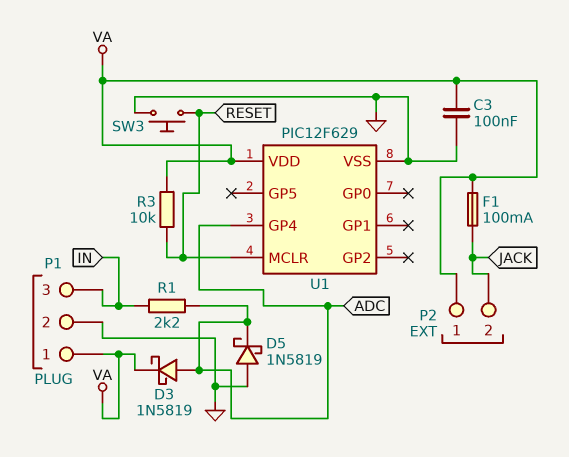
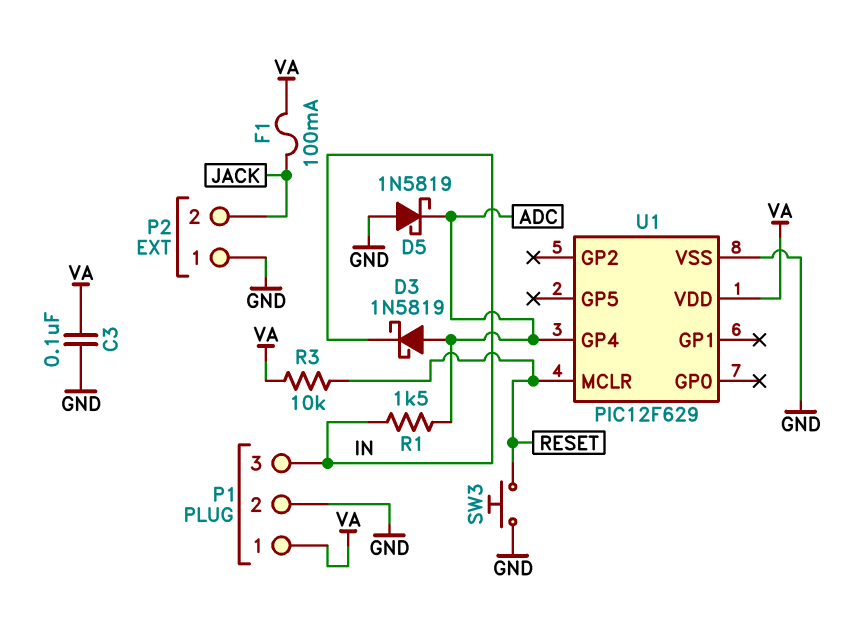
D3: schottky 1N5819 (A ADC, K VA) -> schottky 1N5819 (A ADC, K IN)
P2 pin 1: VA -> GND
R1: 2.2k (ADC, IN) -> 1.5k (ADC, IN)

